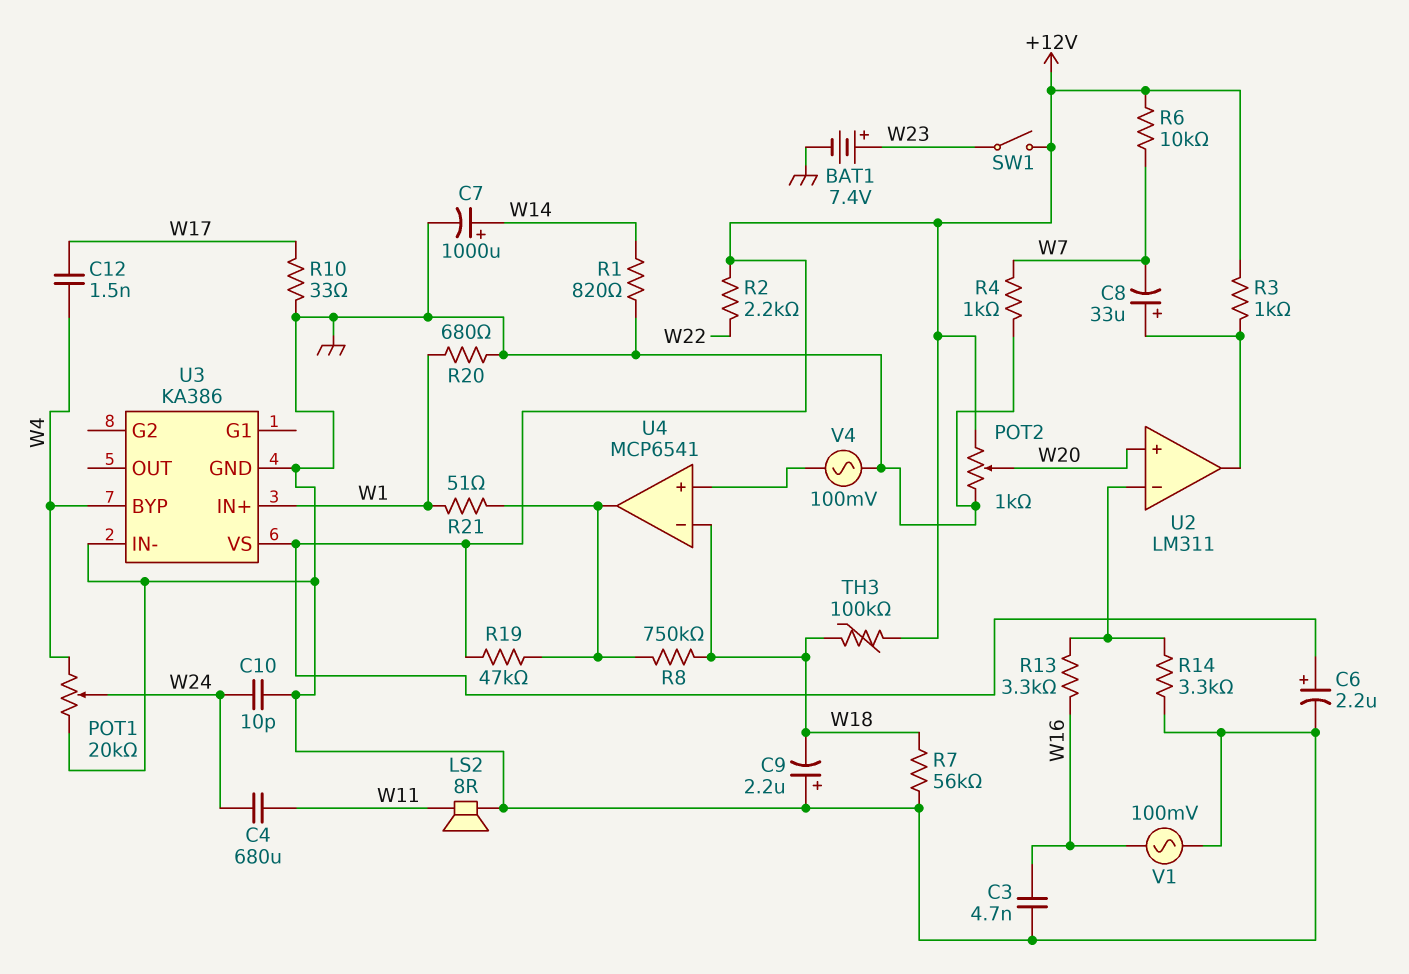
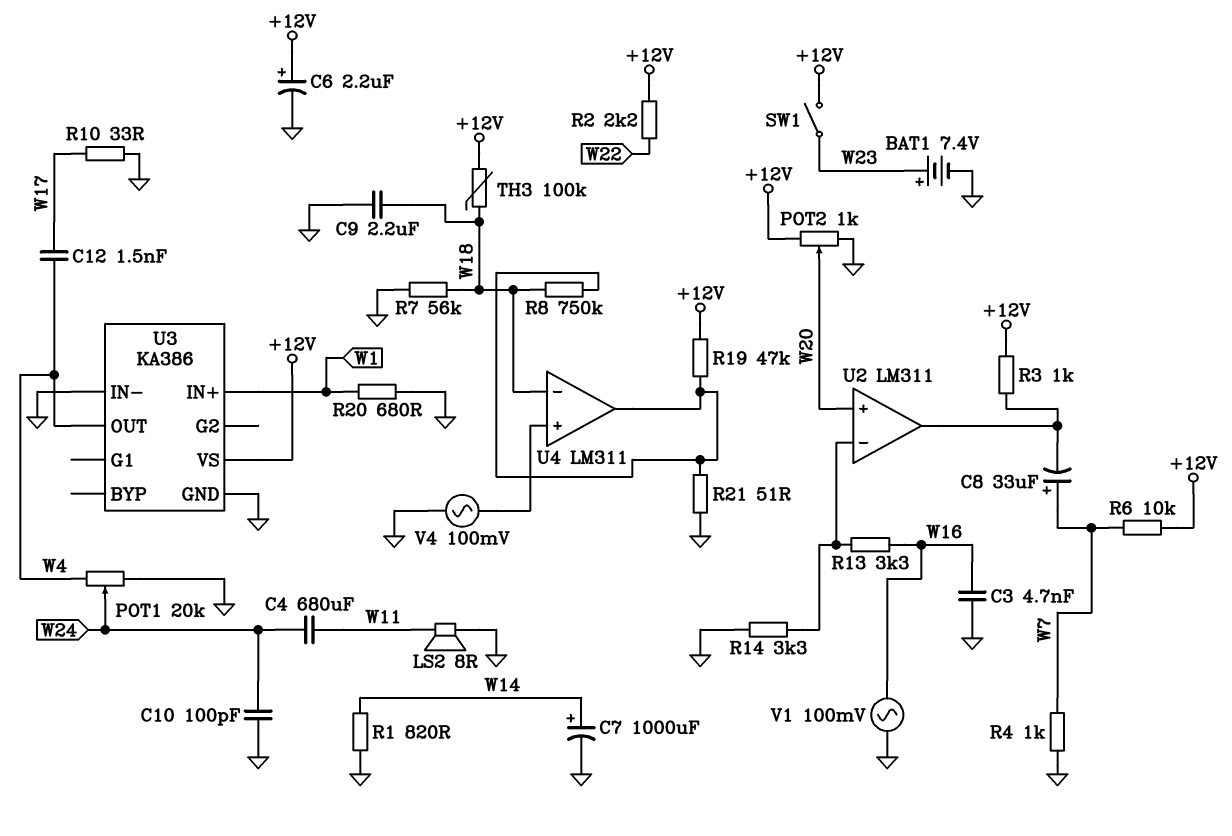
C8: 33uF (plus U2/out, minus W7) -> 33uF (plus W7, minus U2/out)
C9: 2.2uF (plus GND, minus W18) -> 2.2uF (GND, W18)
C10: 10pF (GND, W24) -> 100pF (GND, W24)
R21: 51 (U4/out, W1) -> 51 (GND, U4/out)
U3 pin BYP: W4 -> none
U3 pin OUT: none -> W4
U4: MCP6541 -> LM311

